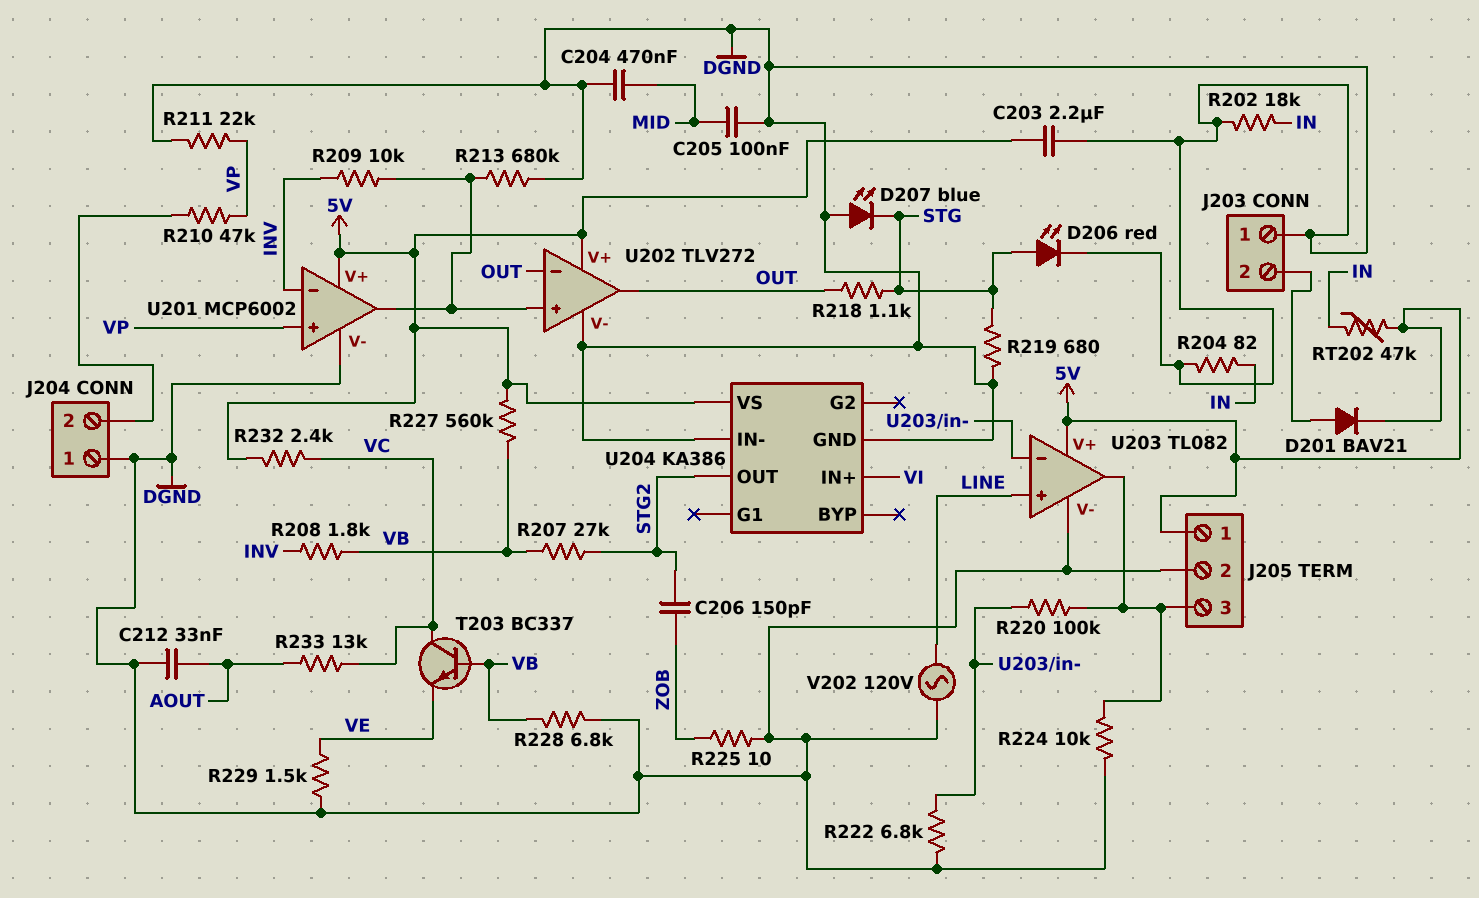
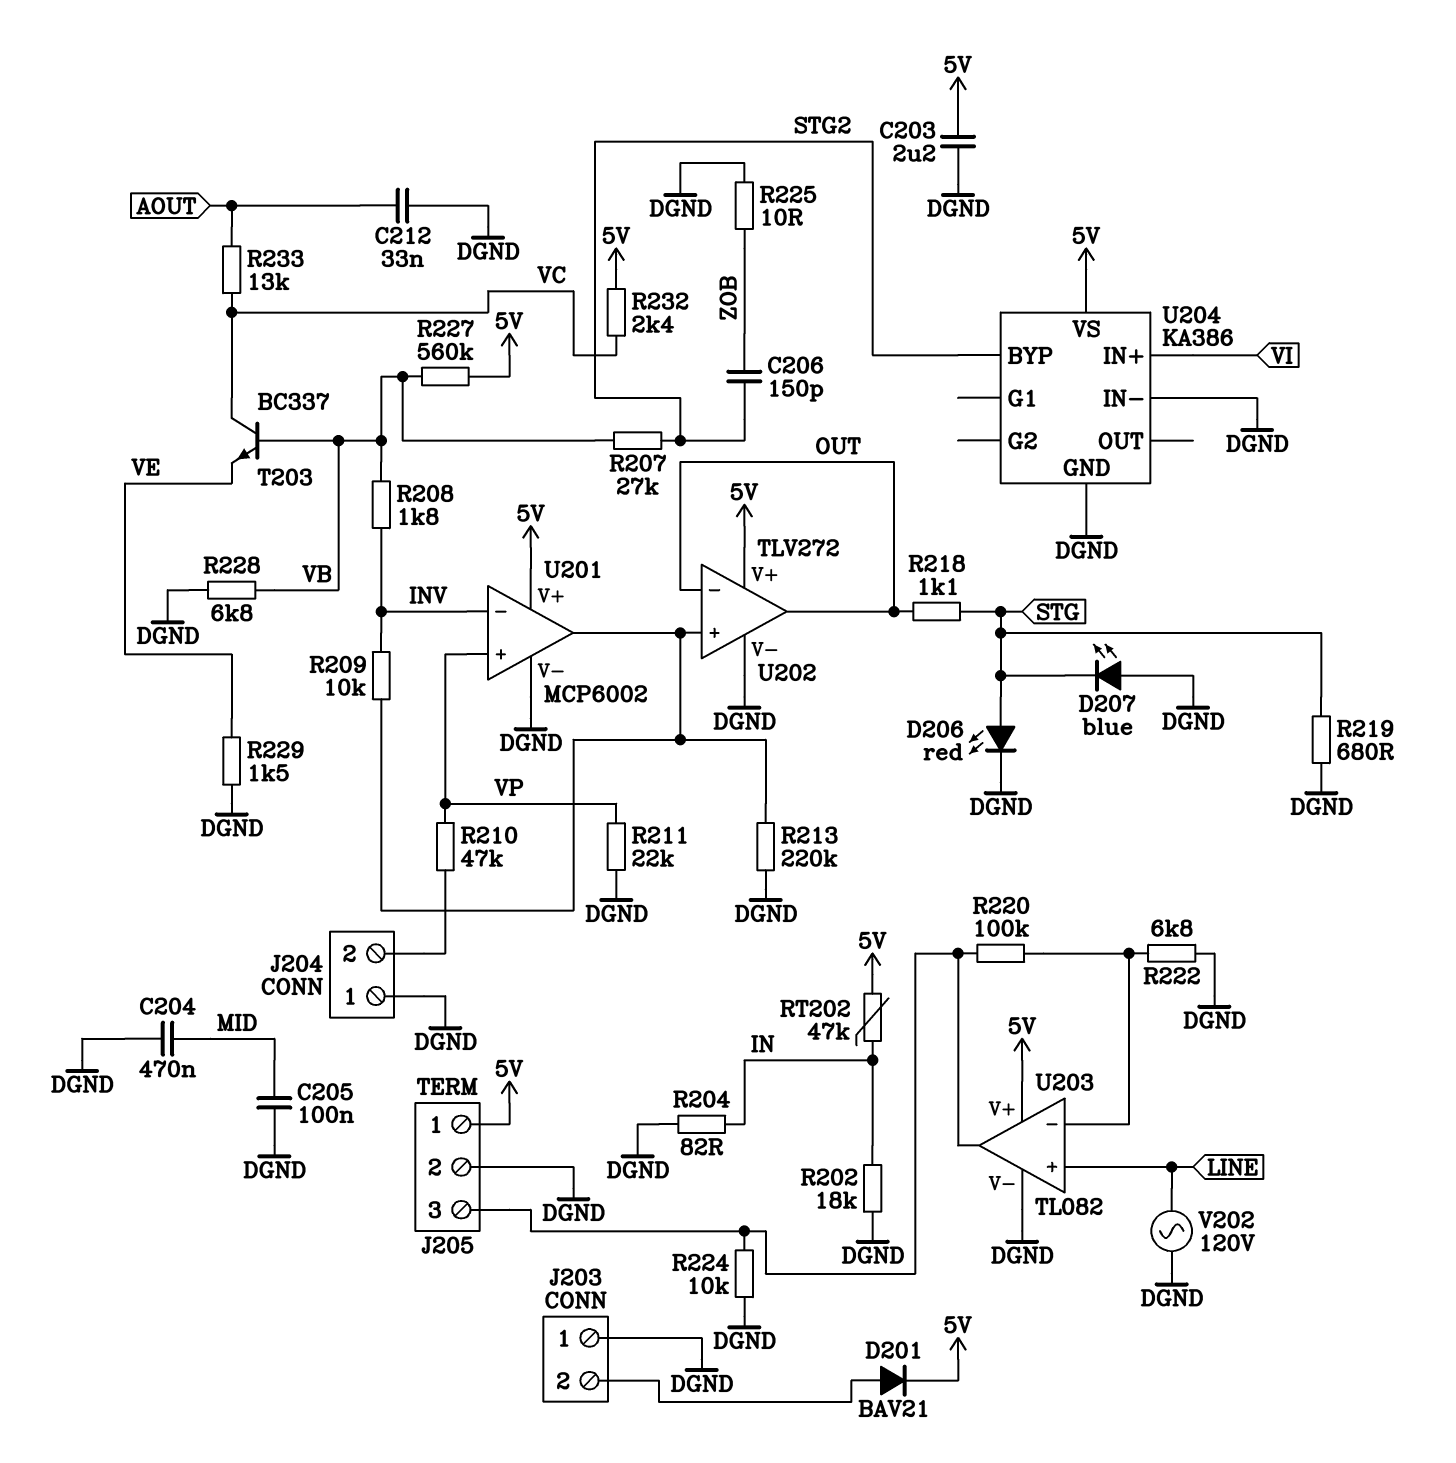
R213: 680k (DGND, U201/out) -> 220k (DGND, U201/out)
U204 pin BYP: none -> STG2
U204 pin OUT: STG2 -> none

